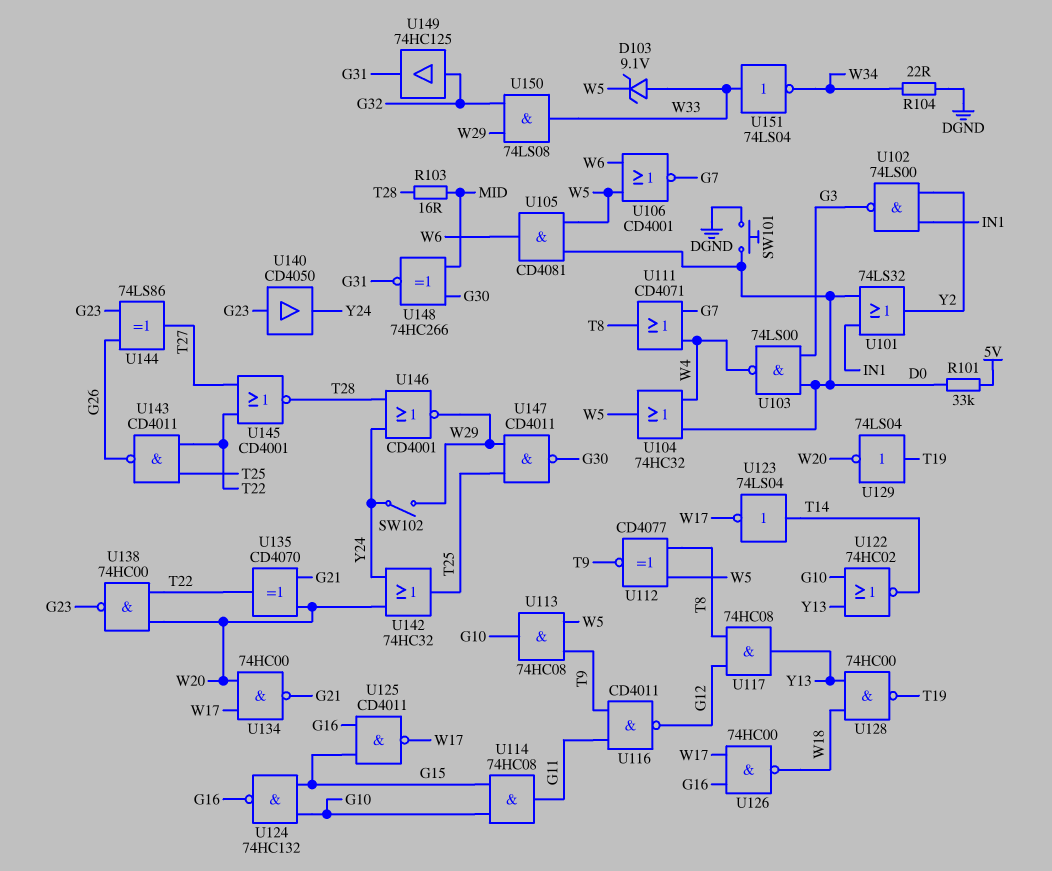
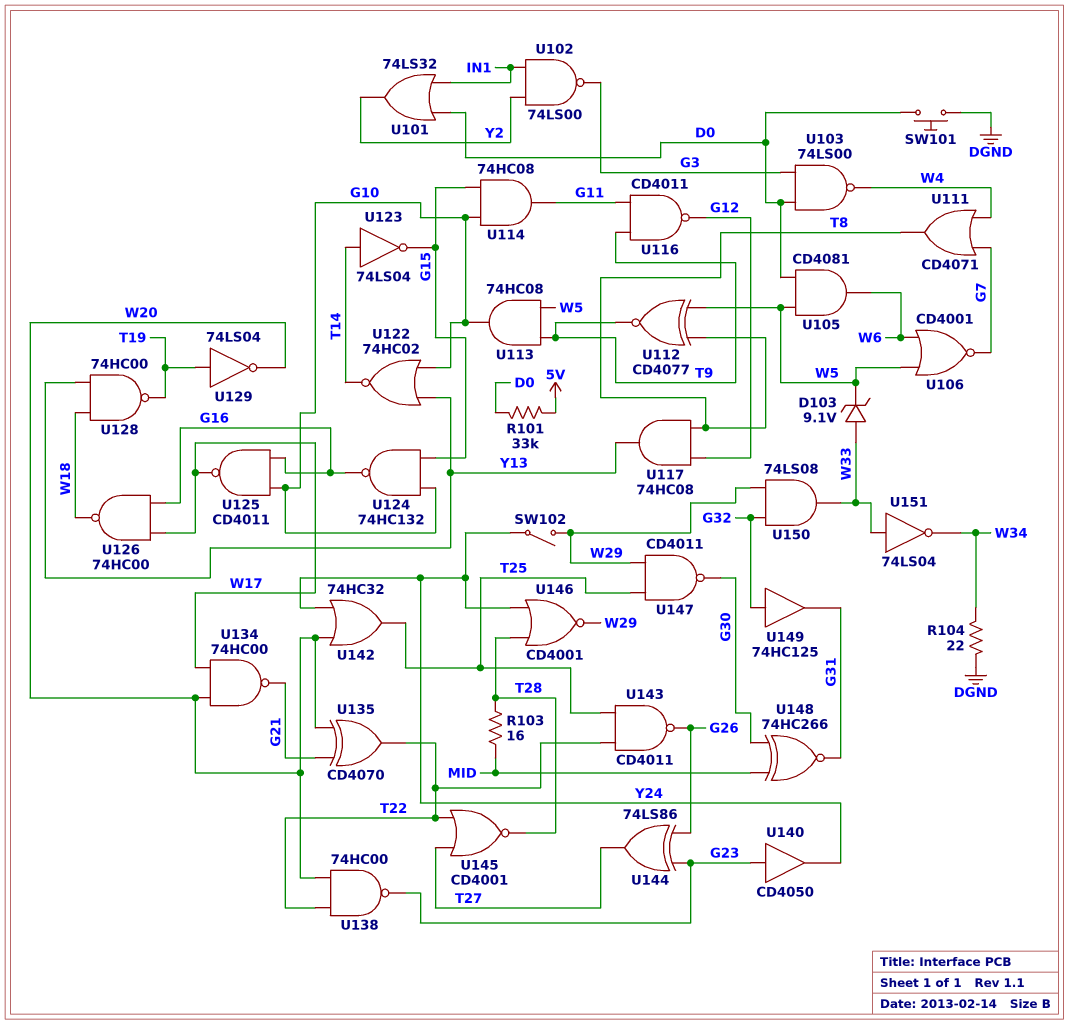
U104: OR 74HC32 (in D0, in W4, out W5) -> none
U123: NOT 74LS04 (in T14, out W17) -> NOT 74LS04 (in T14, out G15)
U125: NAND CD4011 (in G15, in G16, out W17) -> NAND CD4011 (in G10, in G16, out W17)

